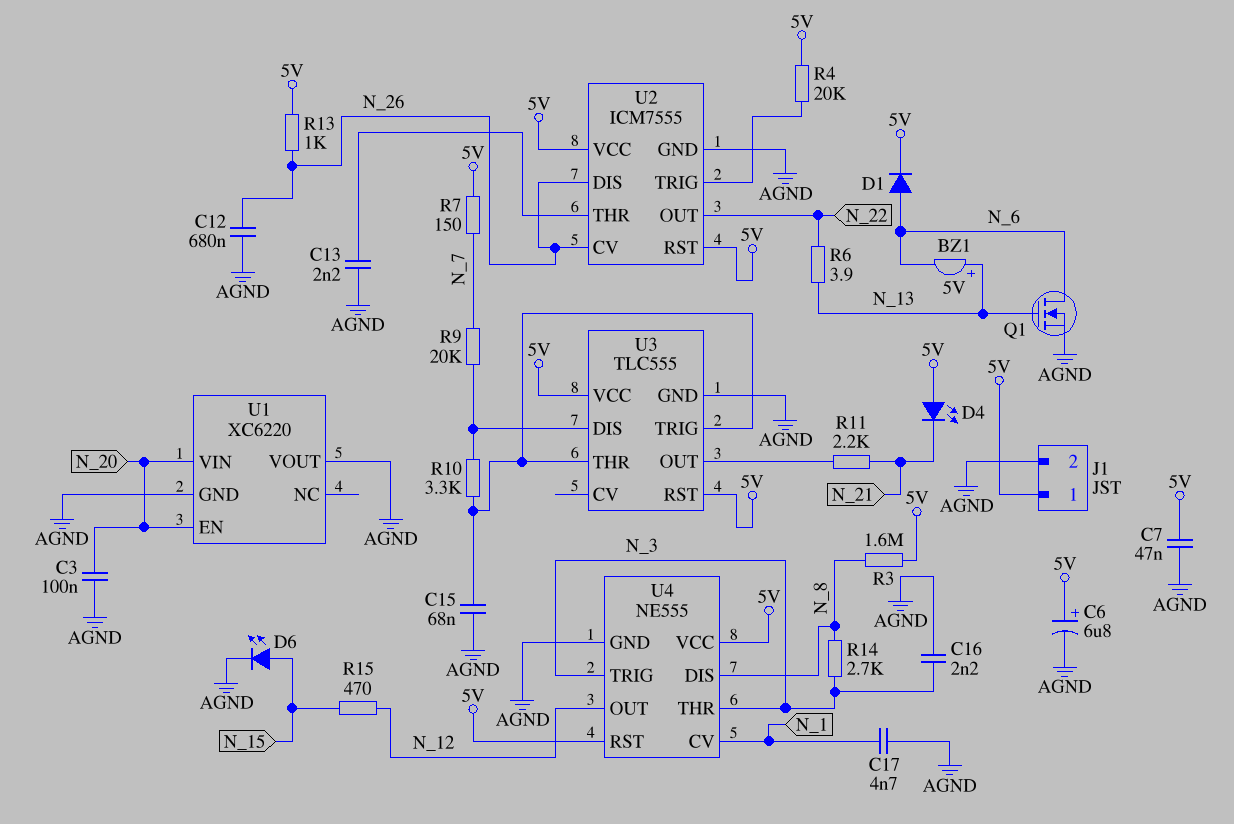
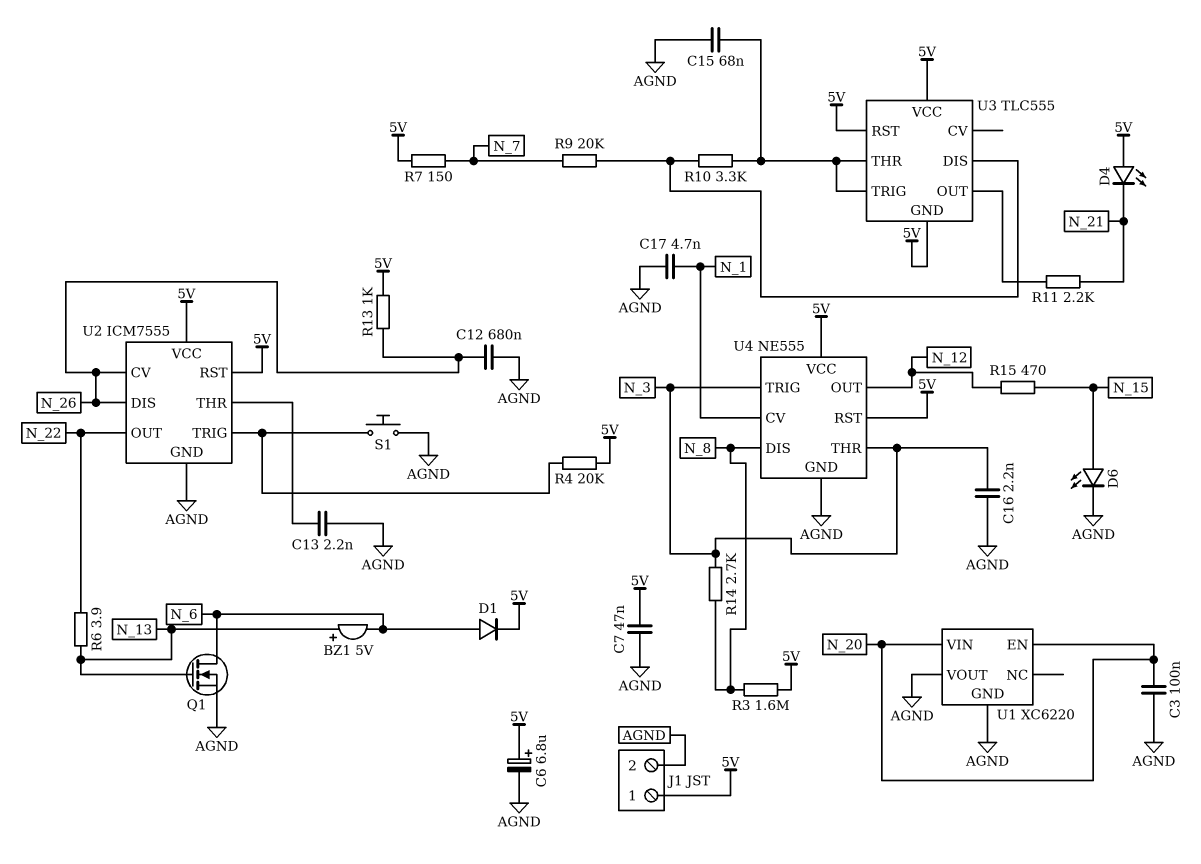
S1: none -> button (AGND, U2/TRIG)
U3 pin GND: AGND -> 5V

